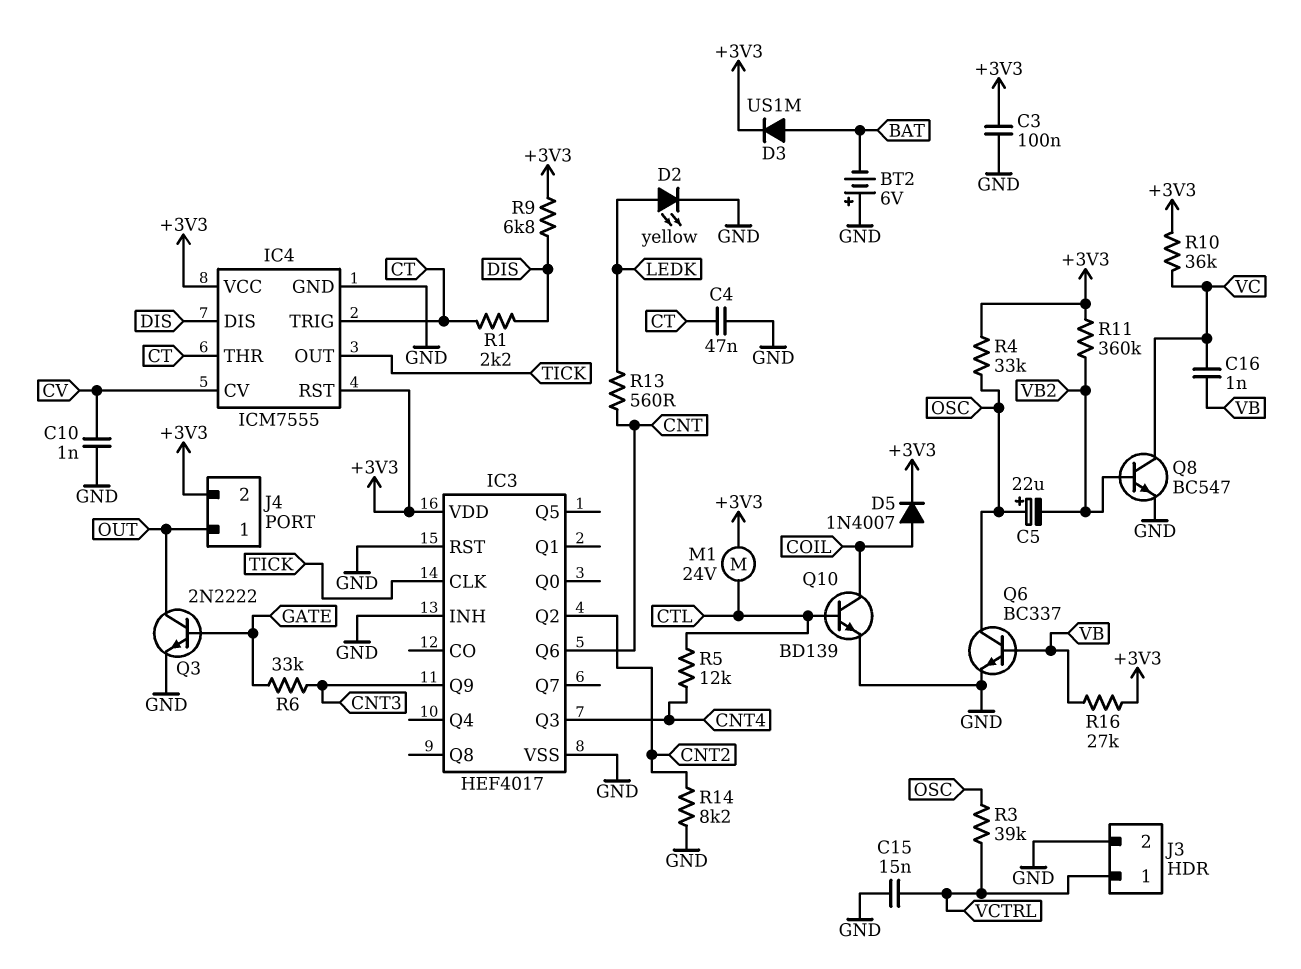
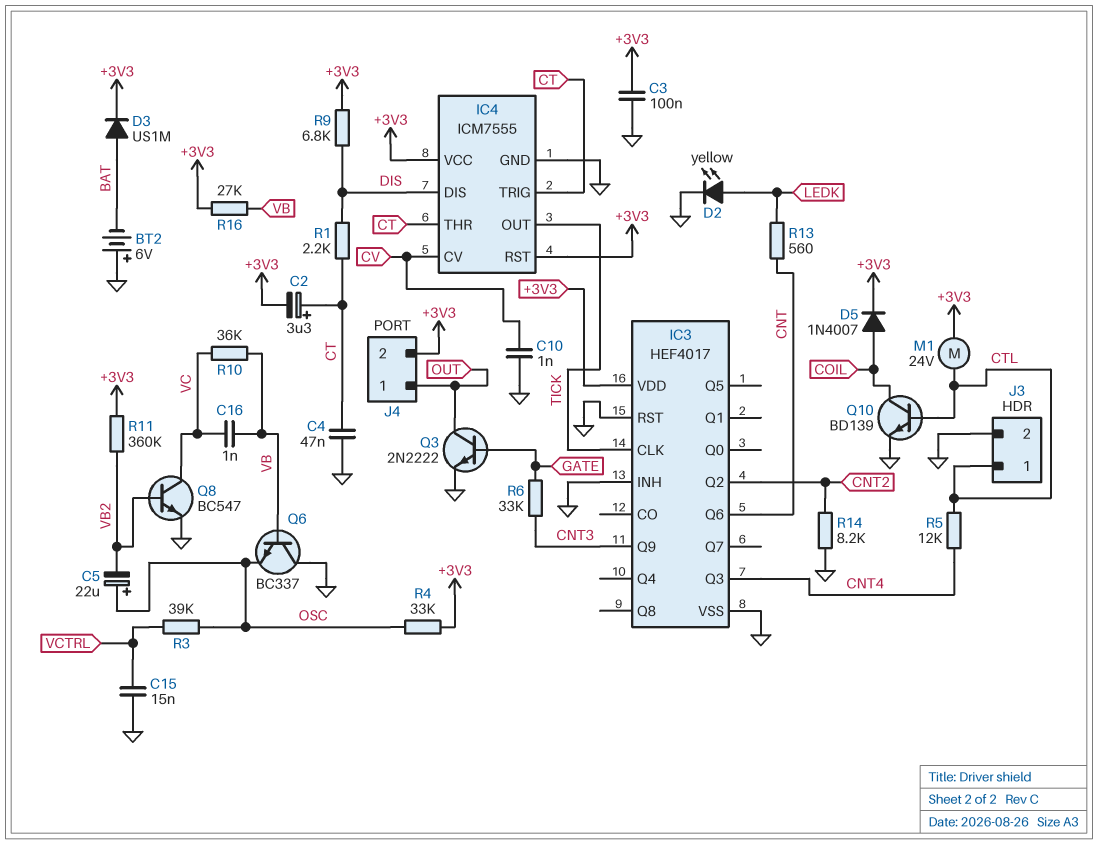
C2: none -> 3.3uF (plus CT, minus +3V3)
J3 pin 1: VCTRL -> CTL
Q6: NPN BC337 (B VB, C OSC, E GND) -> NPN BC337 (B VB, C GND, E OSC)
R10: 36k (+3V3, VC) -> 36k (VB, VC)

